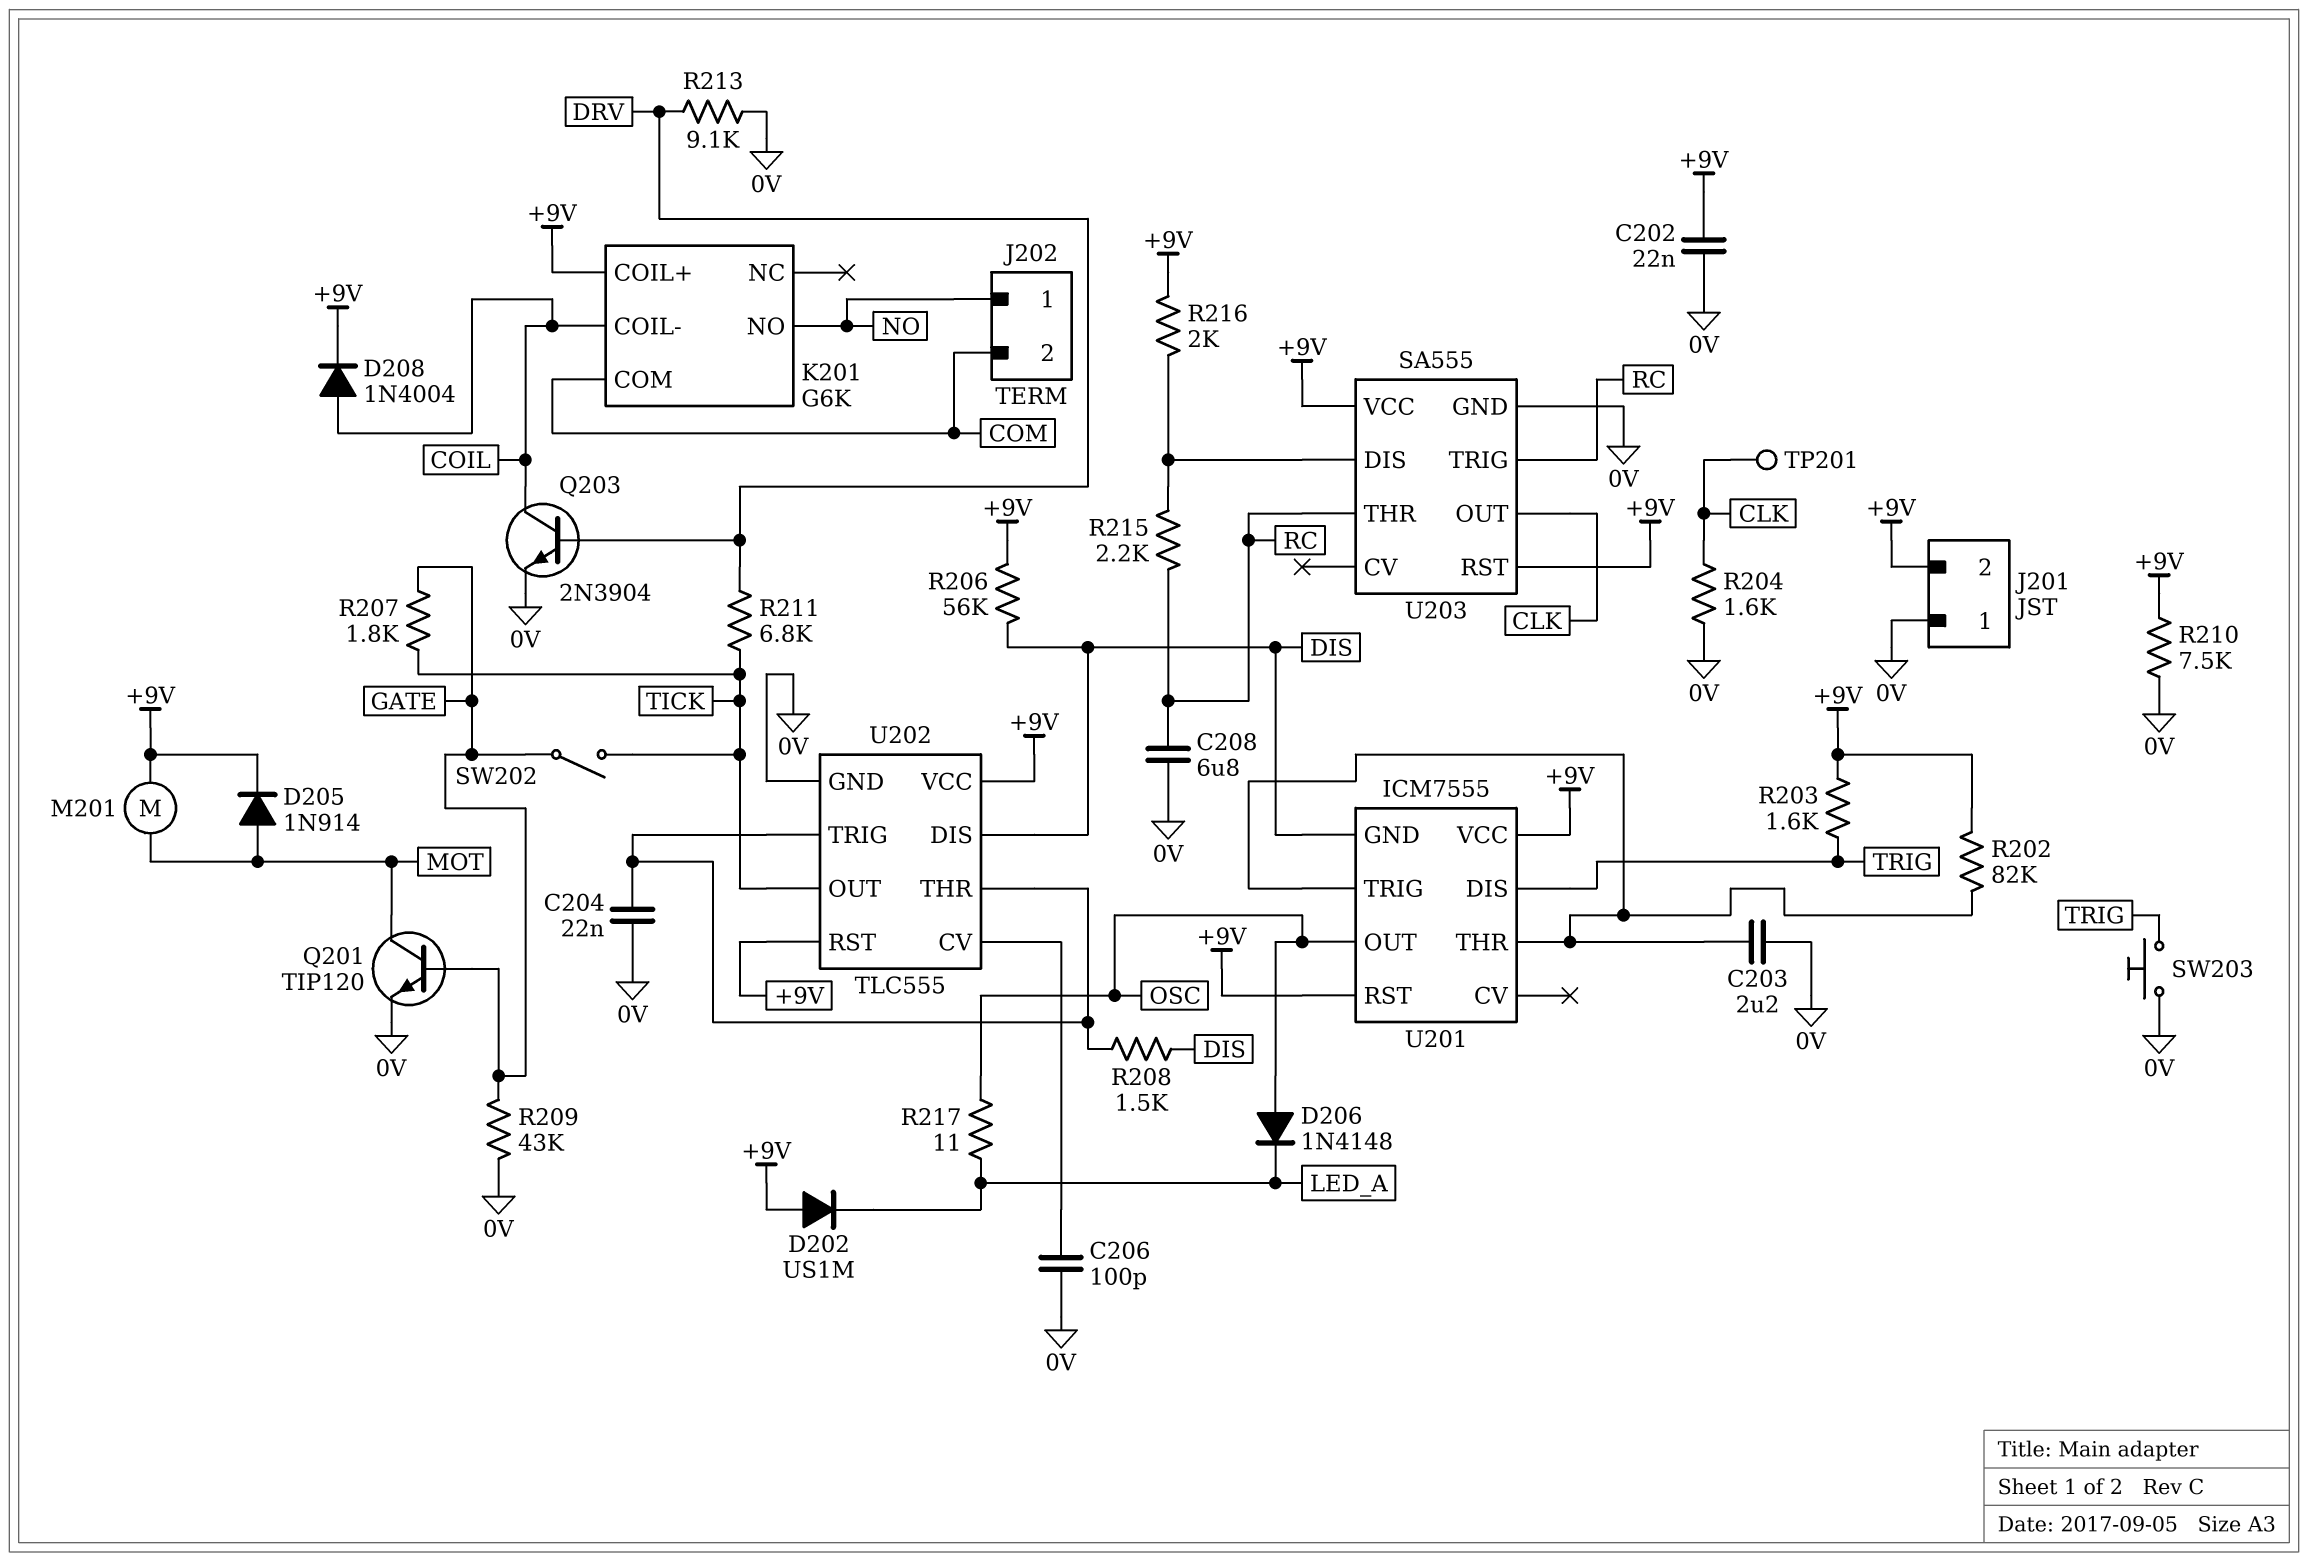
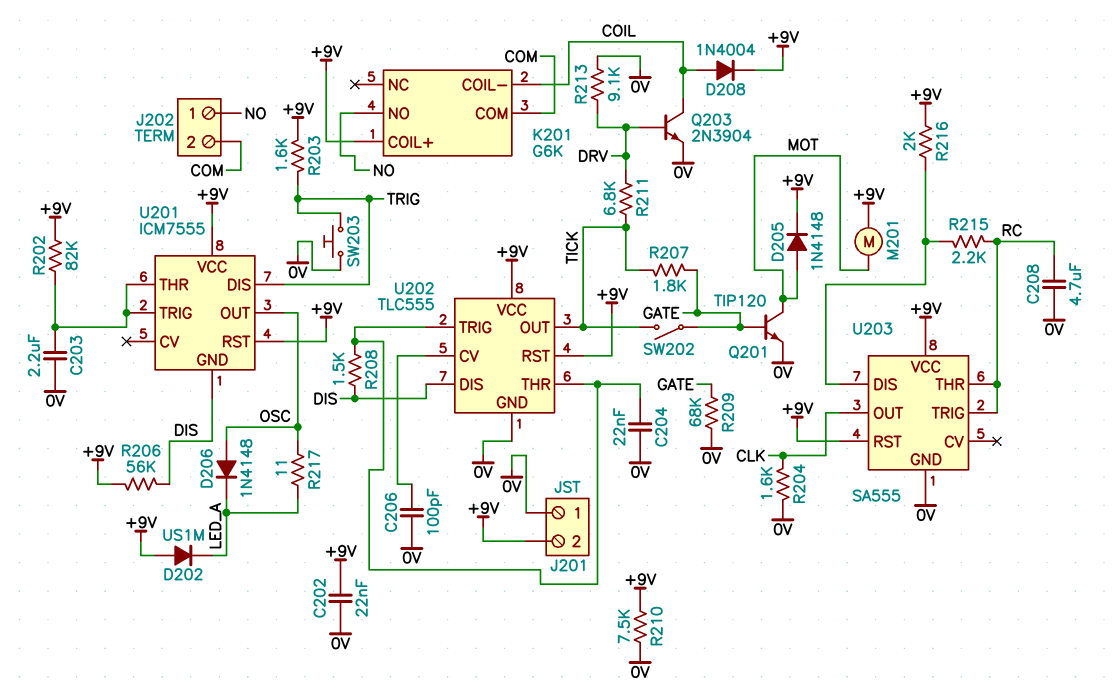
C208: 6.8uF (0V, RC) -> 4.7uF (0V, RC)
D205: diode 1N914 (A MOT, K +9V) -> diode 1N4148 (A MOT, K +9V)
R209: 43k (0V, GATE) -> 68k (0V, GATE)
TP201: test point (CLK) -> none

